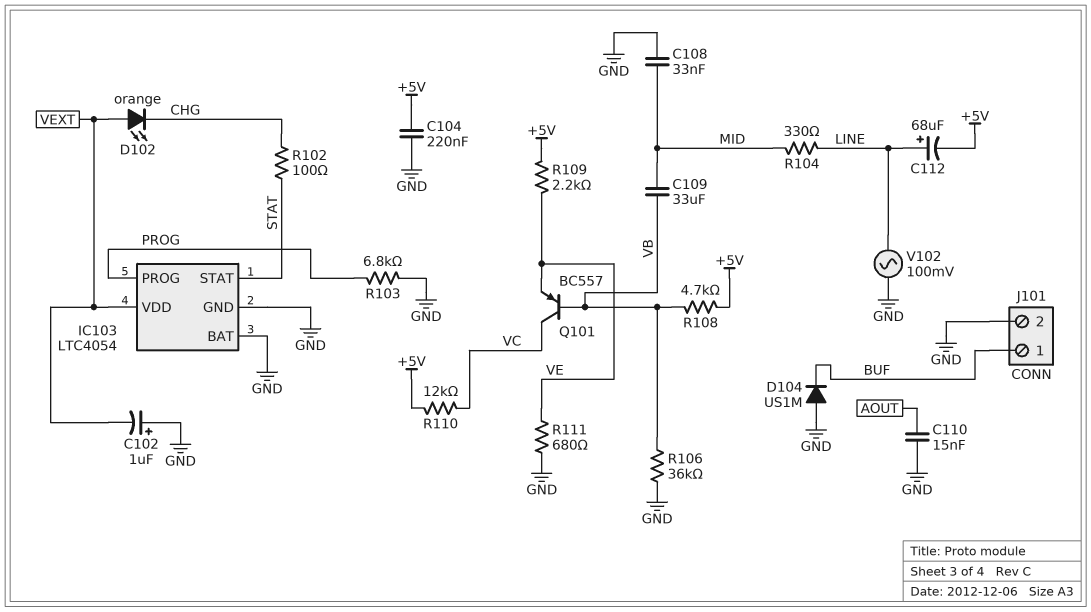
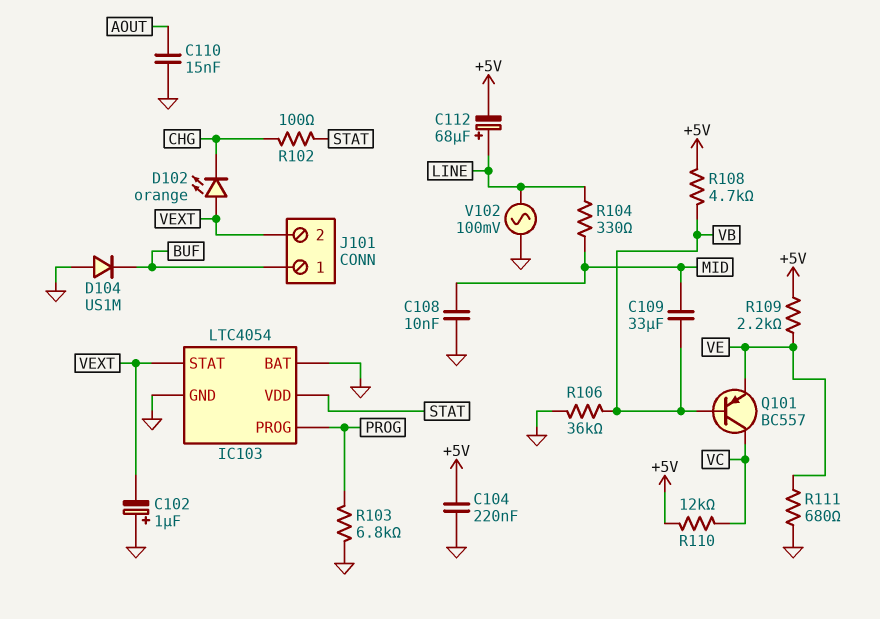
C108: 33nF (GND, MID) -> 10nF (GND, MID)
IC103 pin STAT: STAT -> VEXT
IC103 pin VDD: VEXT -> STAT
J101 pin 2: GND -> VEXT

